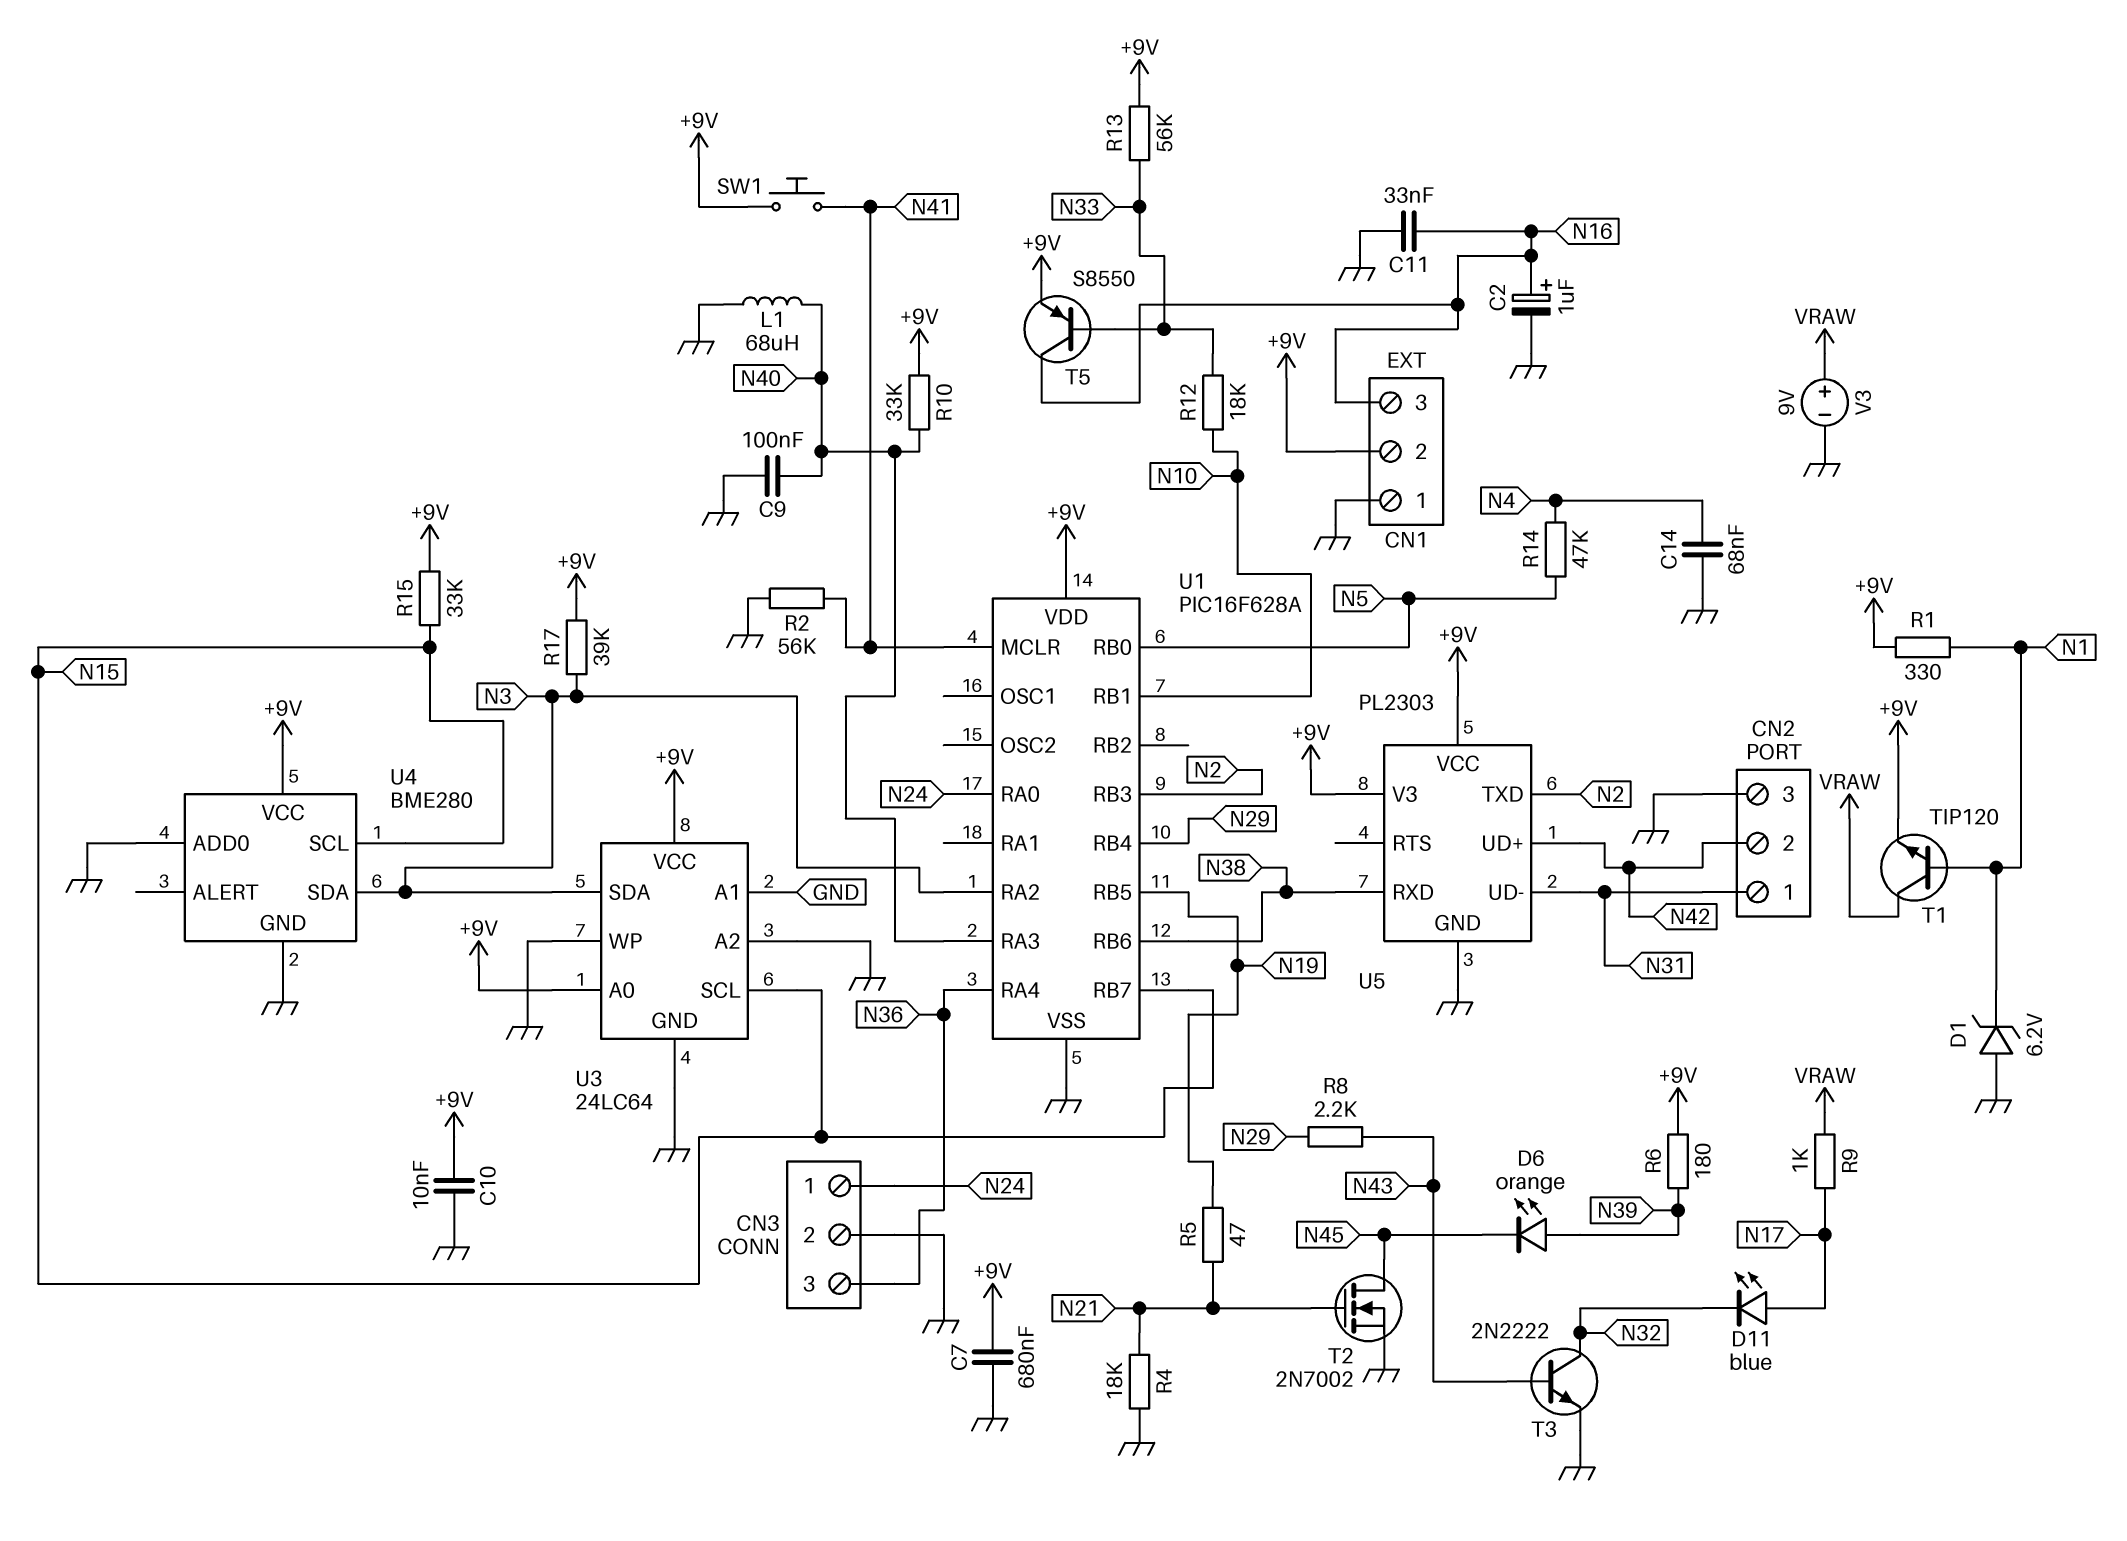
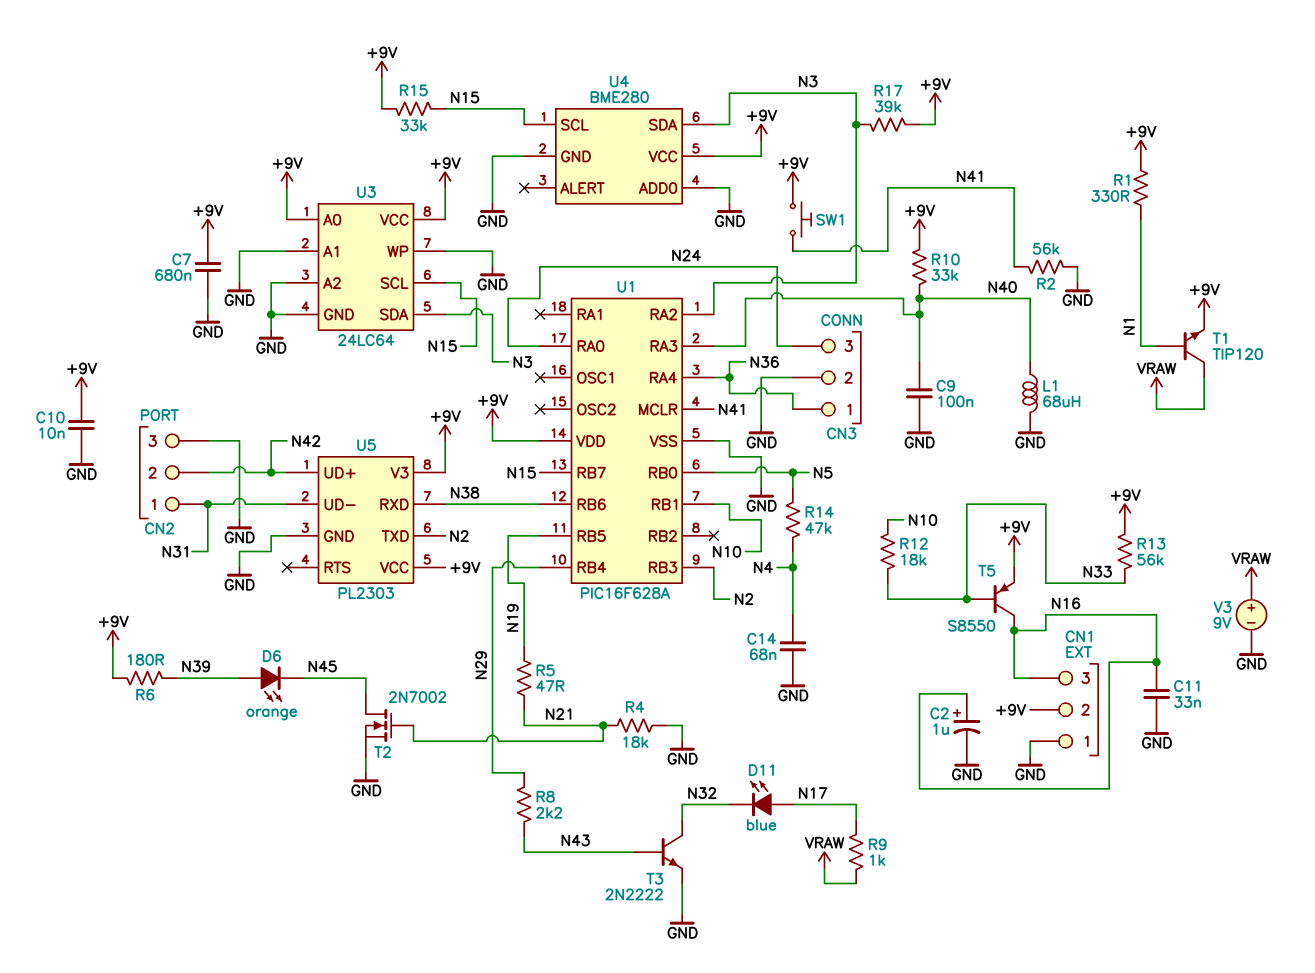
CN3 pin 1: N24 -> N36
CN3 pin 3: N36 -> N24
D1: zener 6.2V (A GND, K N1) -> none

